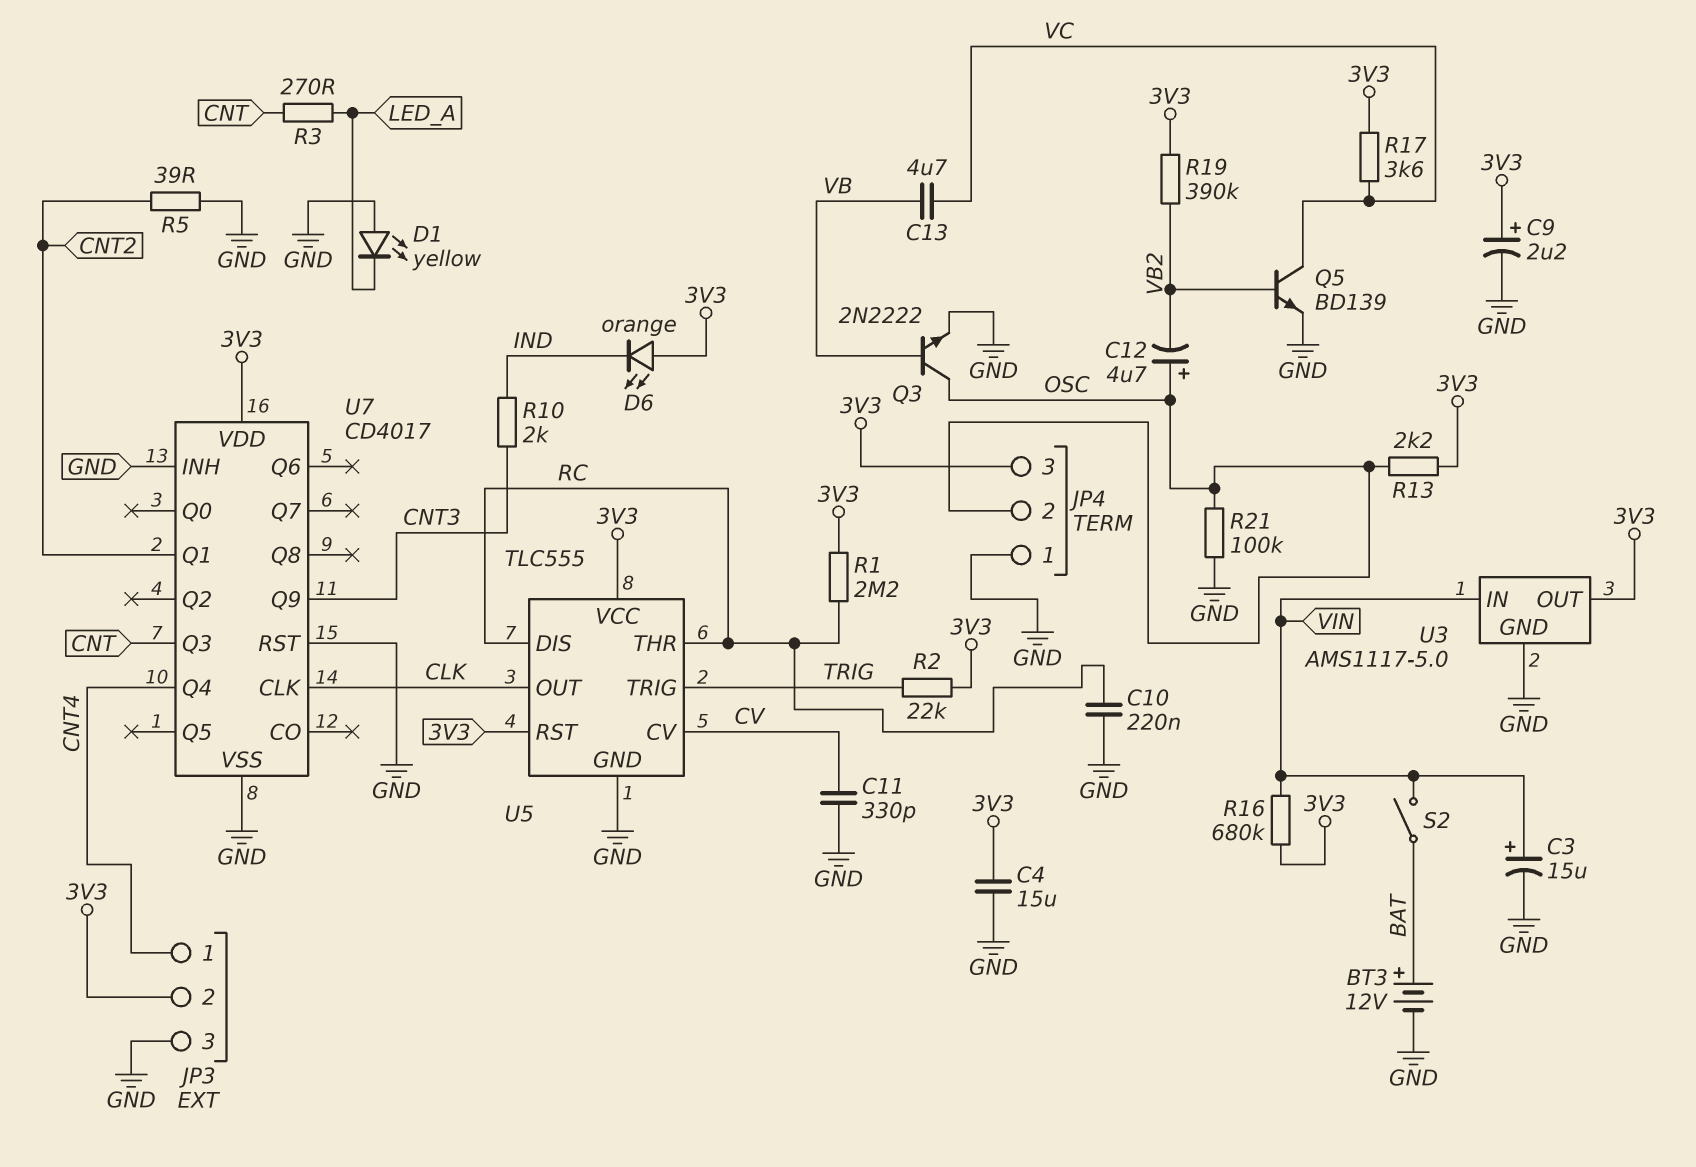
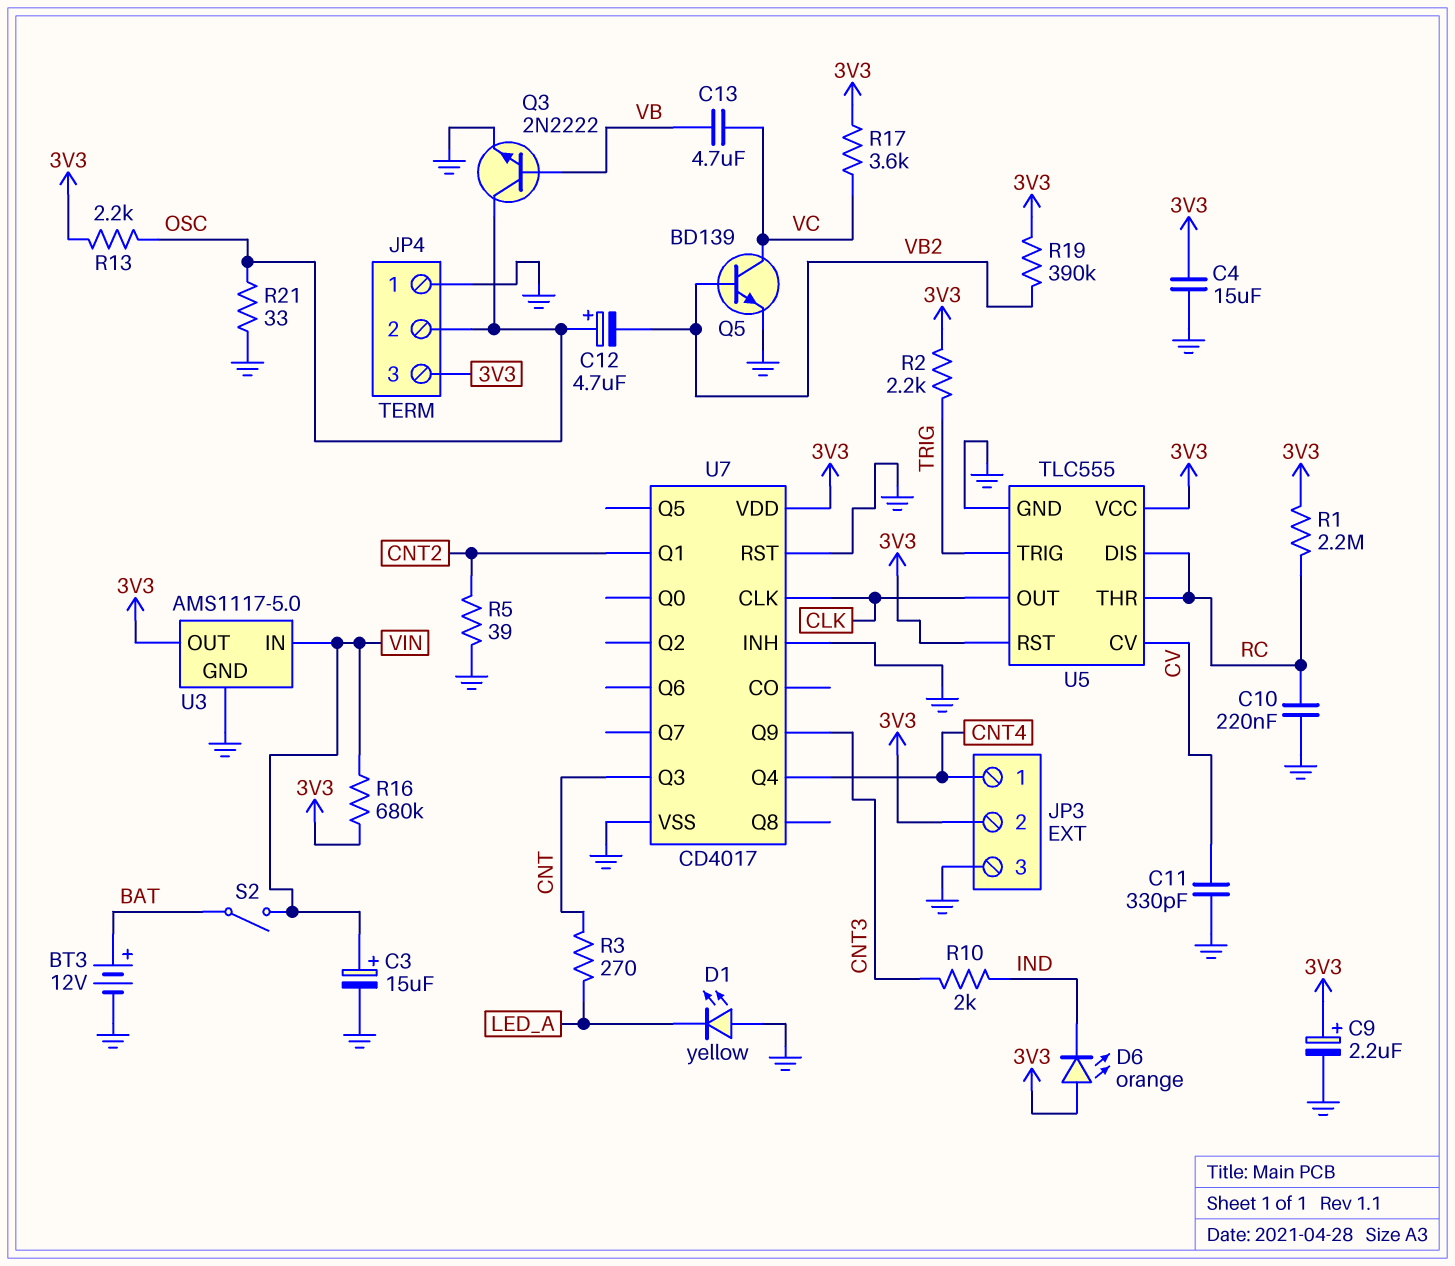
R2: 22k (3V3, TRIG) -> 2.2k (3V3, TRIG)
R21: 100k (GND, OSC) -> 33 (GND, OSC)

